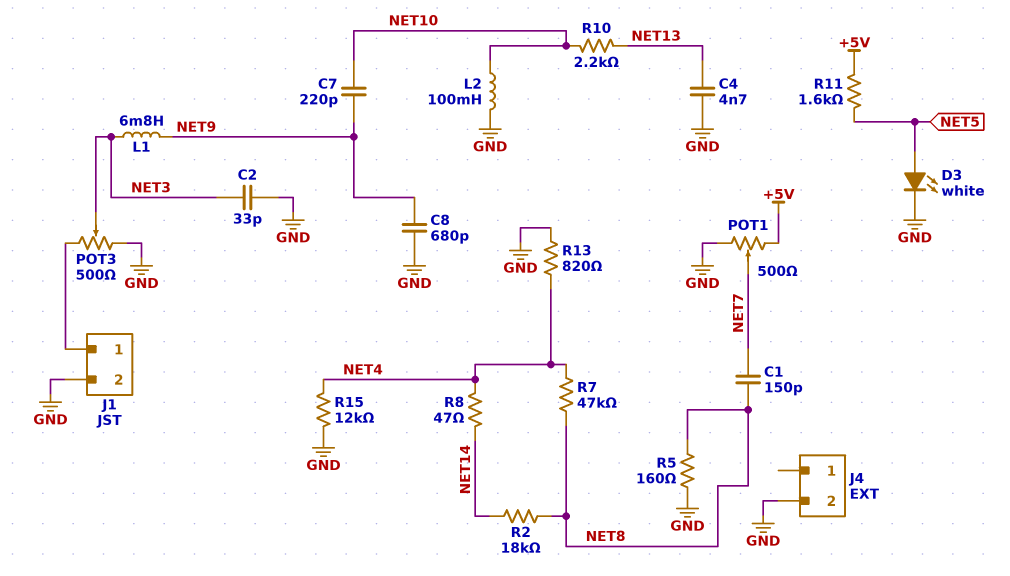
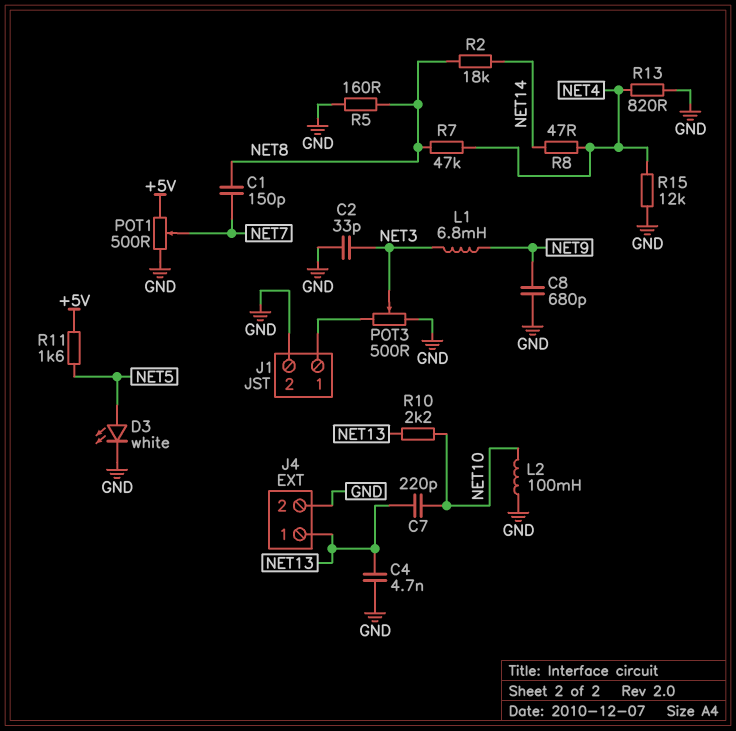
C7: 220pF (NET9, NET10) -> 220pF (NET10, NET13)
J4 pin 1: none -> NET13

